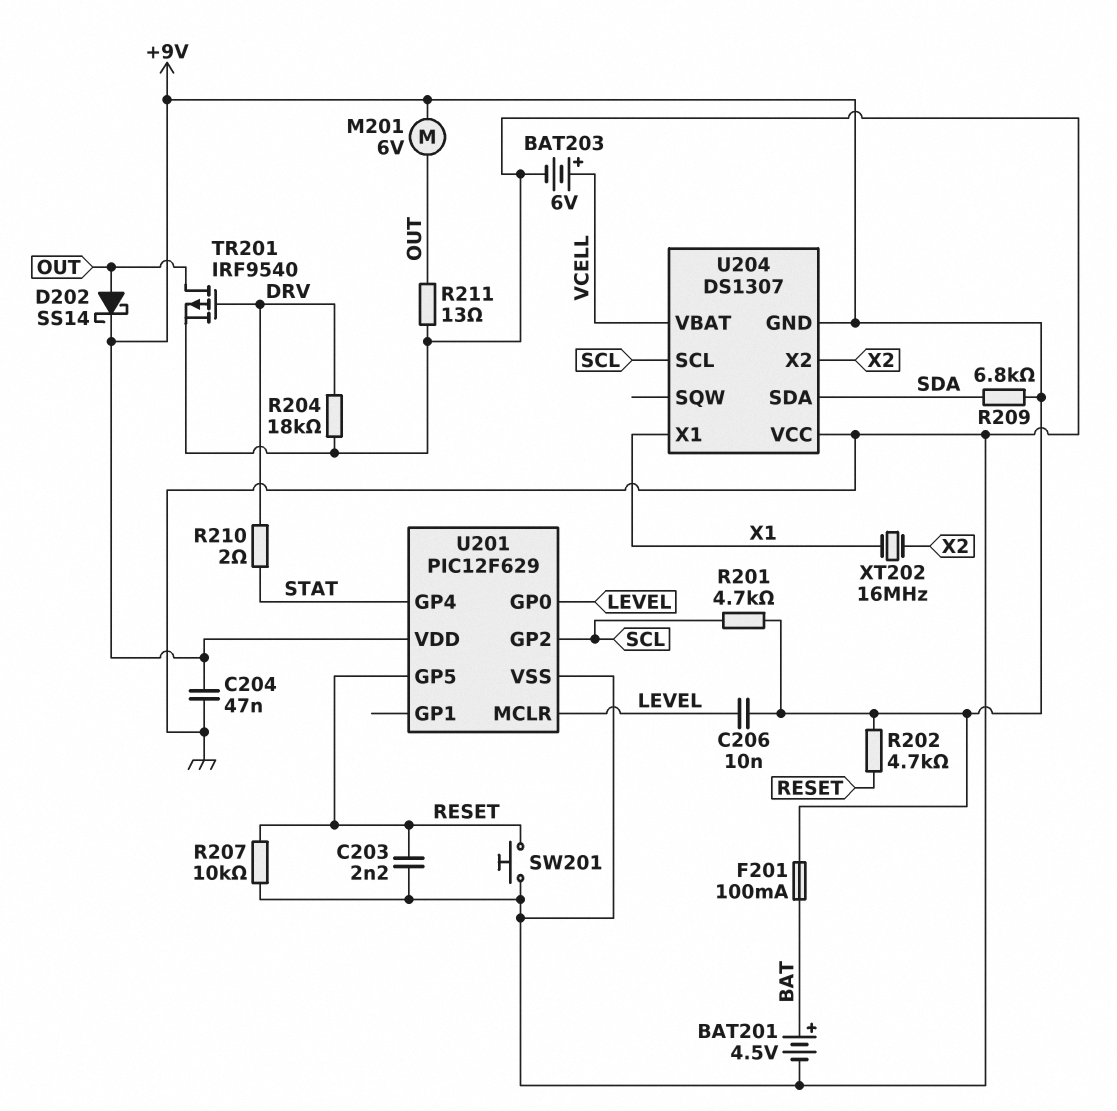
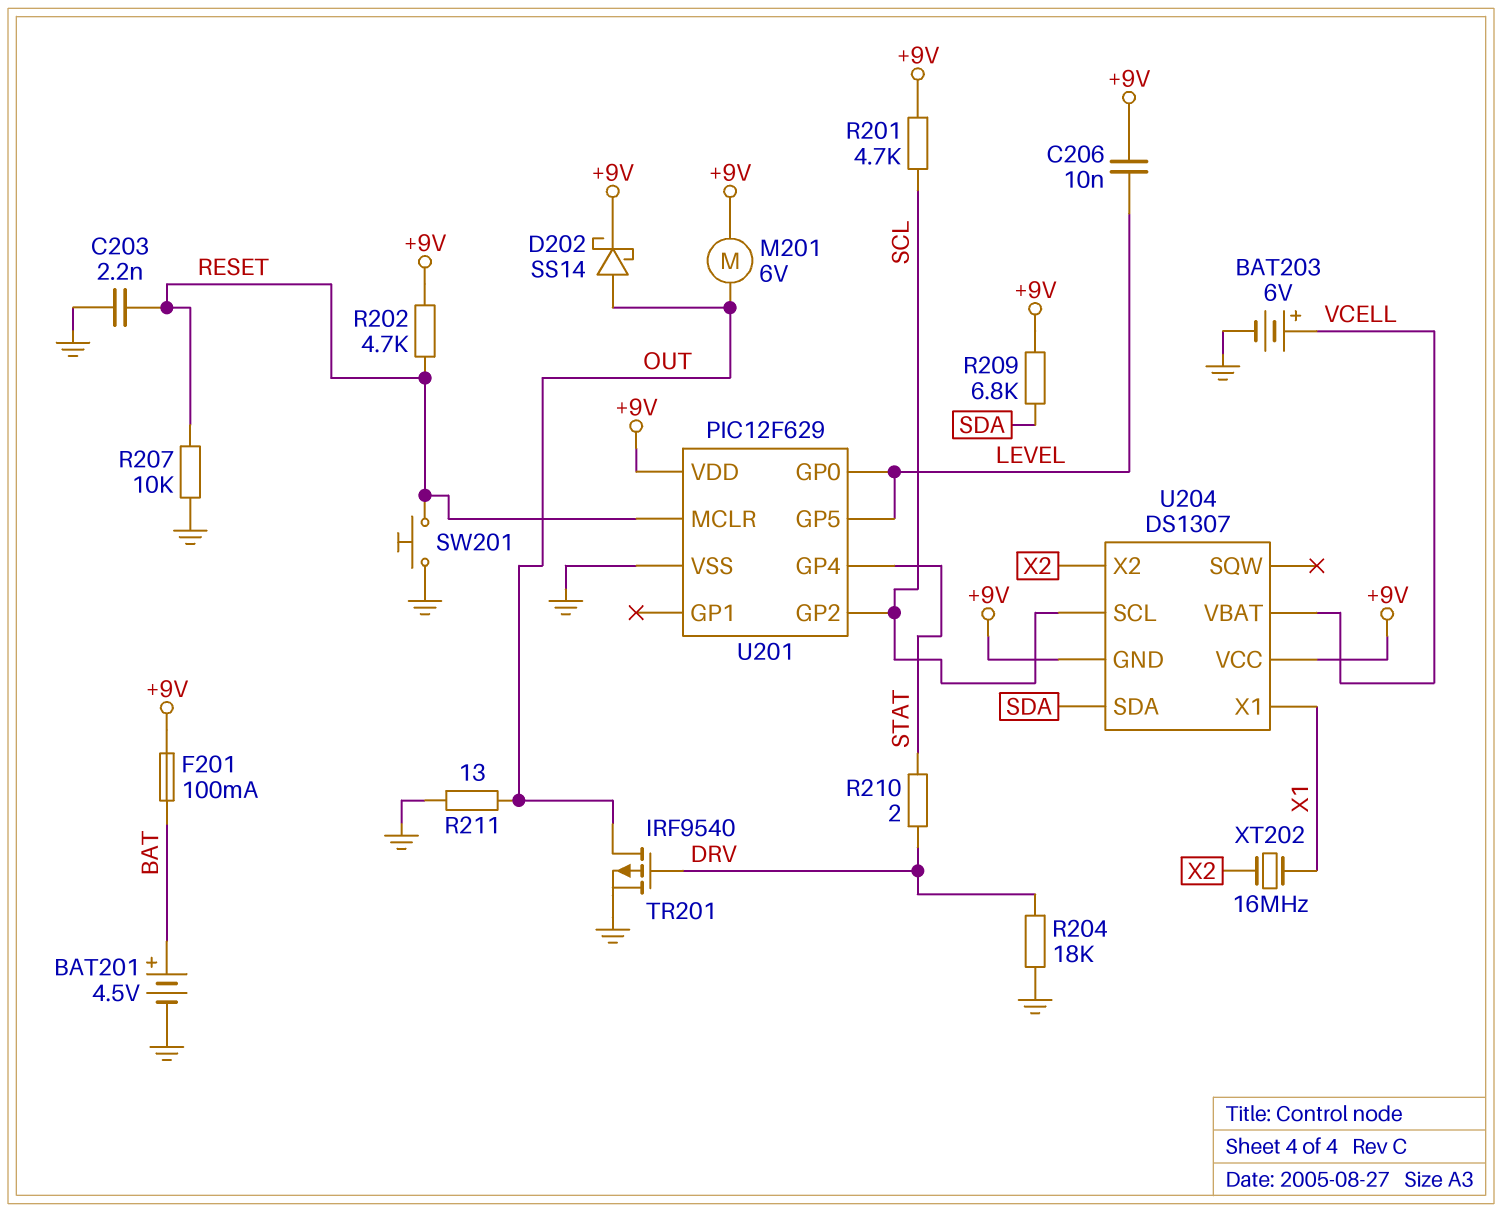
C204: 47nF (+9V, GND) -> none
U201 pin GP5: RESET -> LEVEL
U201 pin MCLR: LEVEL -> RESET
U204 pin VCC: GND -> +9V

